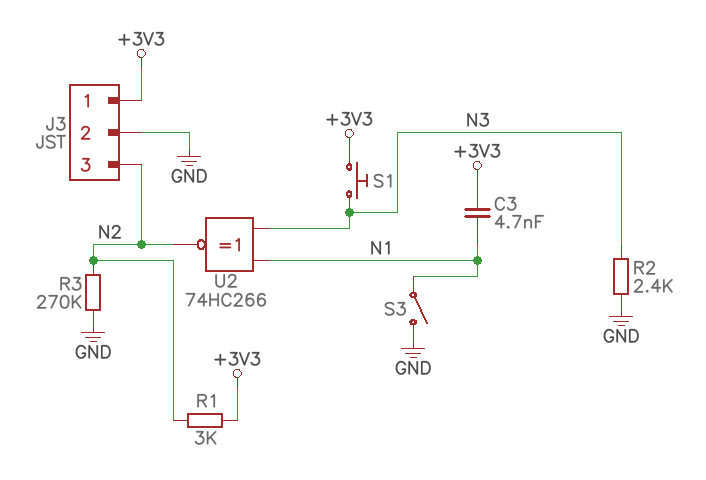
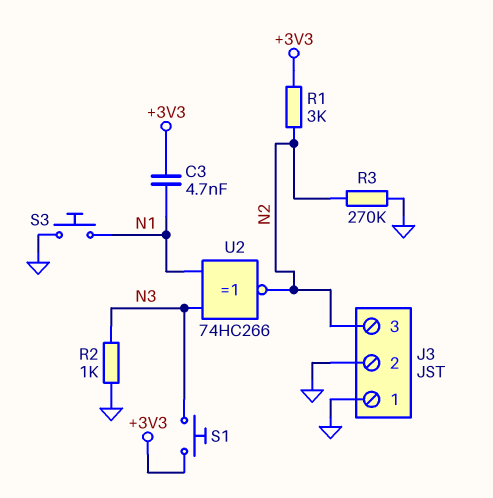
J3 pin 1: +3V3 -> GND
R2: 2.4k (GND, N3) -> 1k (GND, N3)
S3: switch (GND, N1) -> button (GND, N1)

